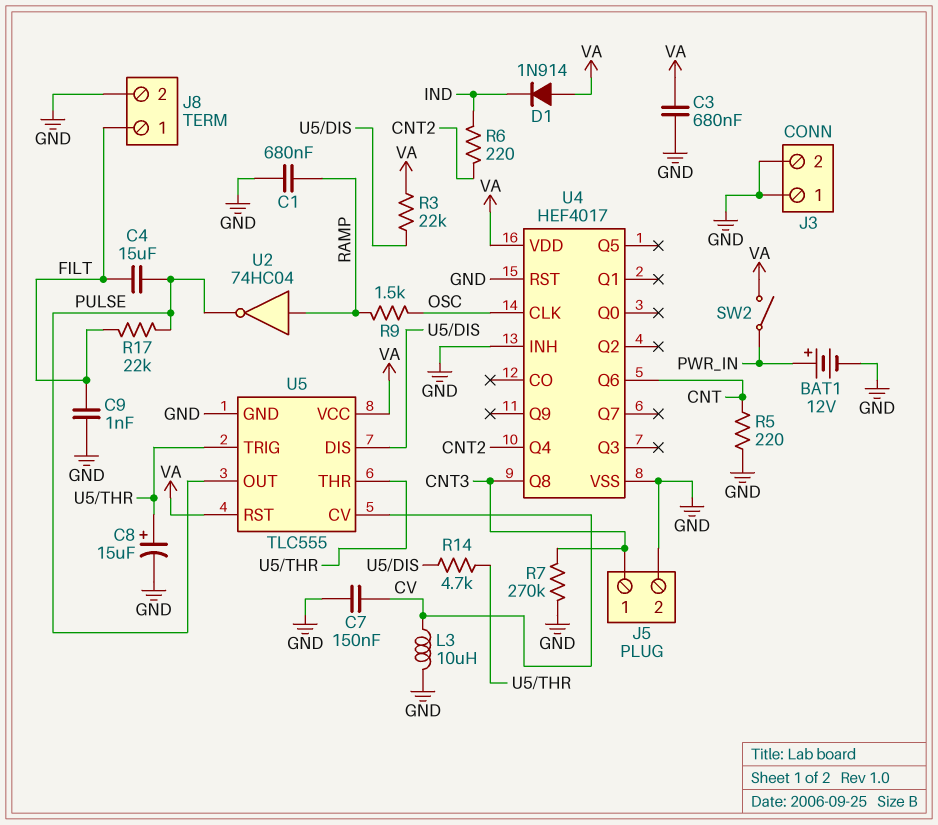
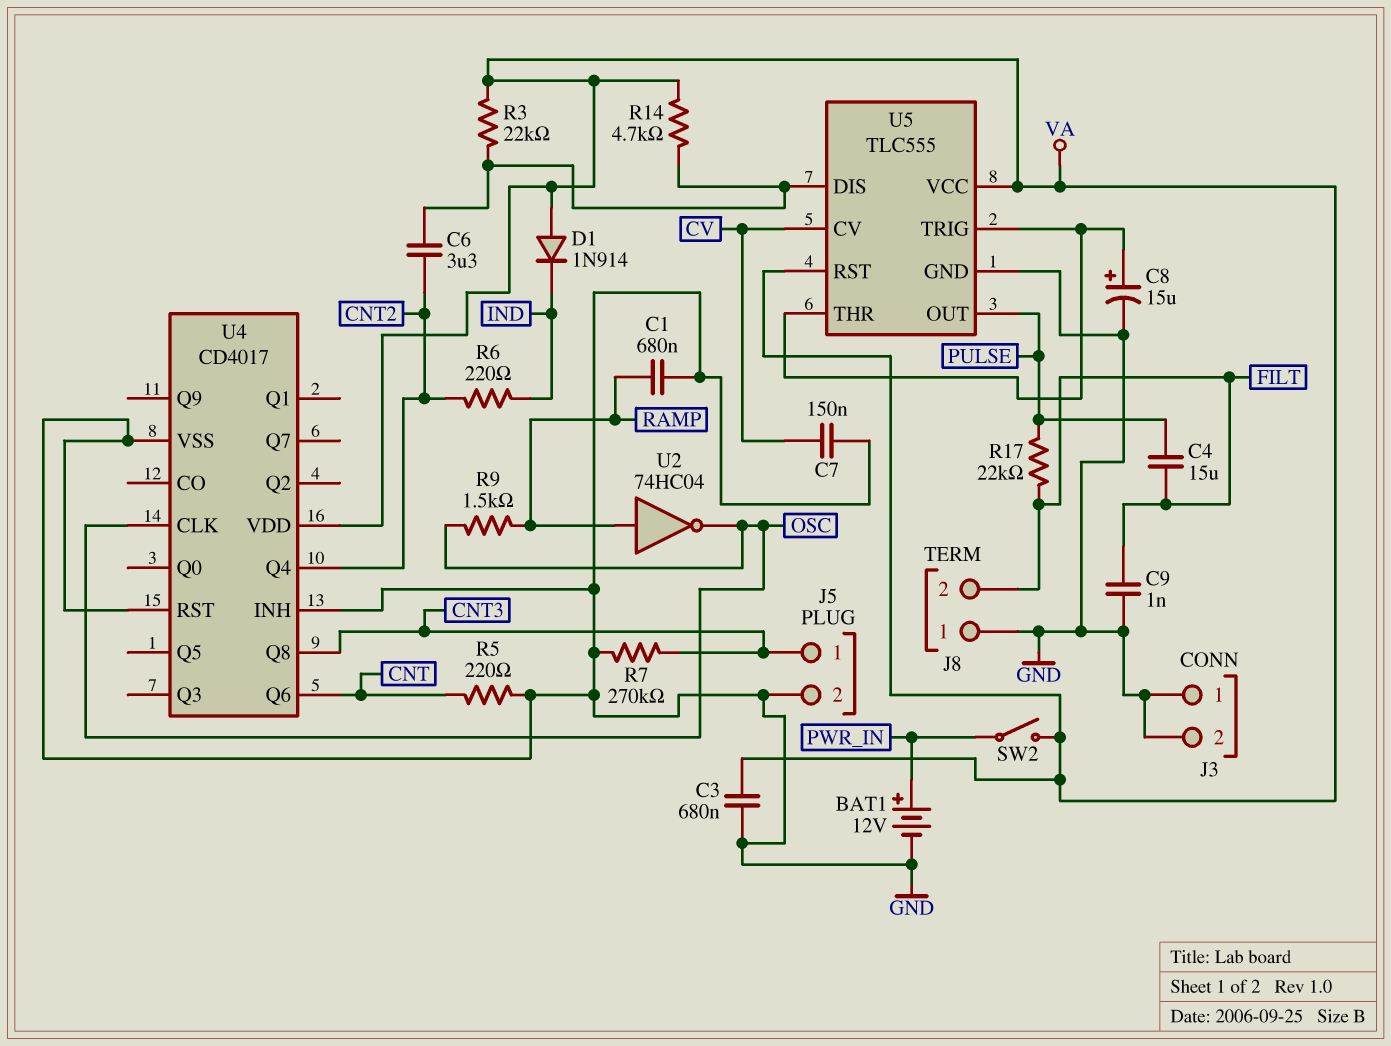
C6: none -> 3.3uF (CNT2, U5/DIS)
J8 pin 1: FILT -> GND
J8 pin 2: GND -> FILT
L3: 10uH (CV, GND) -> none
R14: 4.7k (U5/DIS, U5/THR) -> 4.7k (U5/DIS, VA)
U2: NOT 74HC04 (in RAMP, out PULSE) -> NOT 74HC04 (in RAMP, out OSC)
U4: HEF4017 -> CD4017

